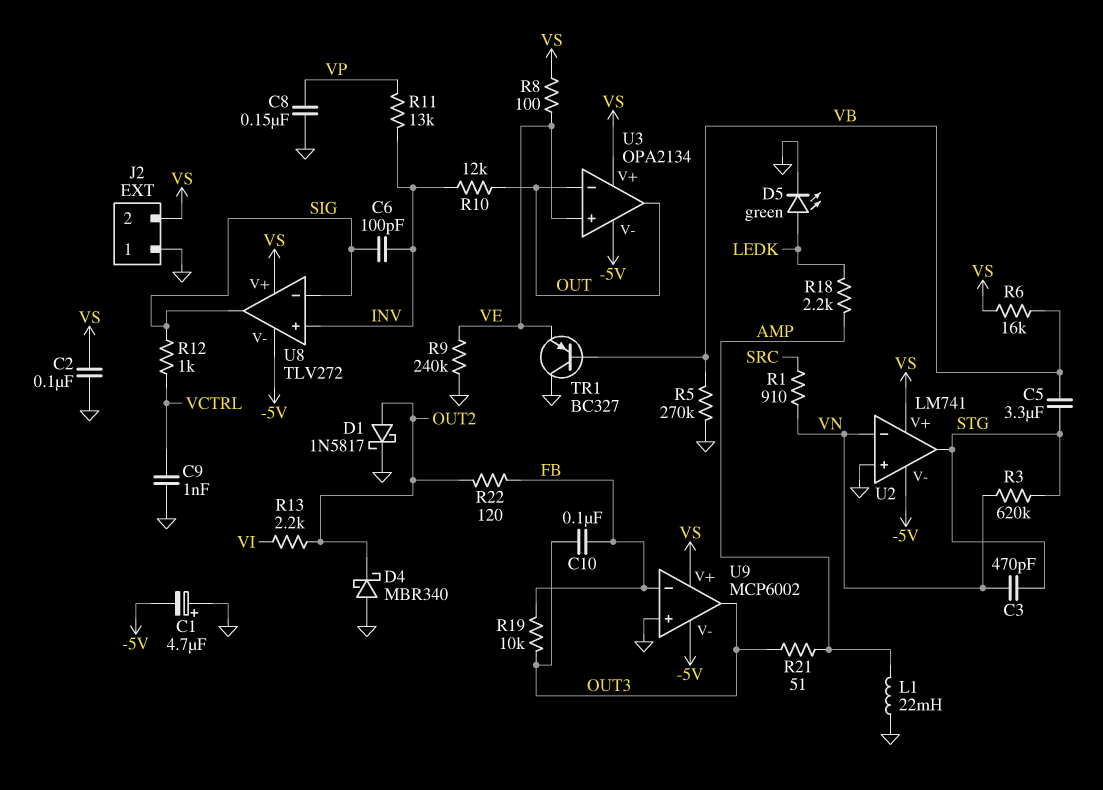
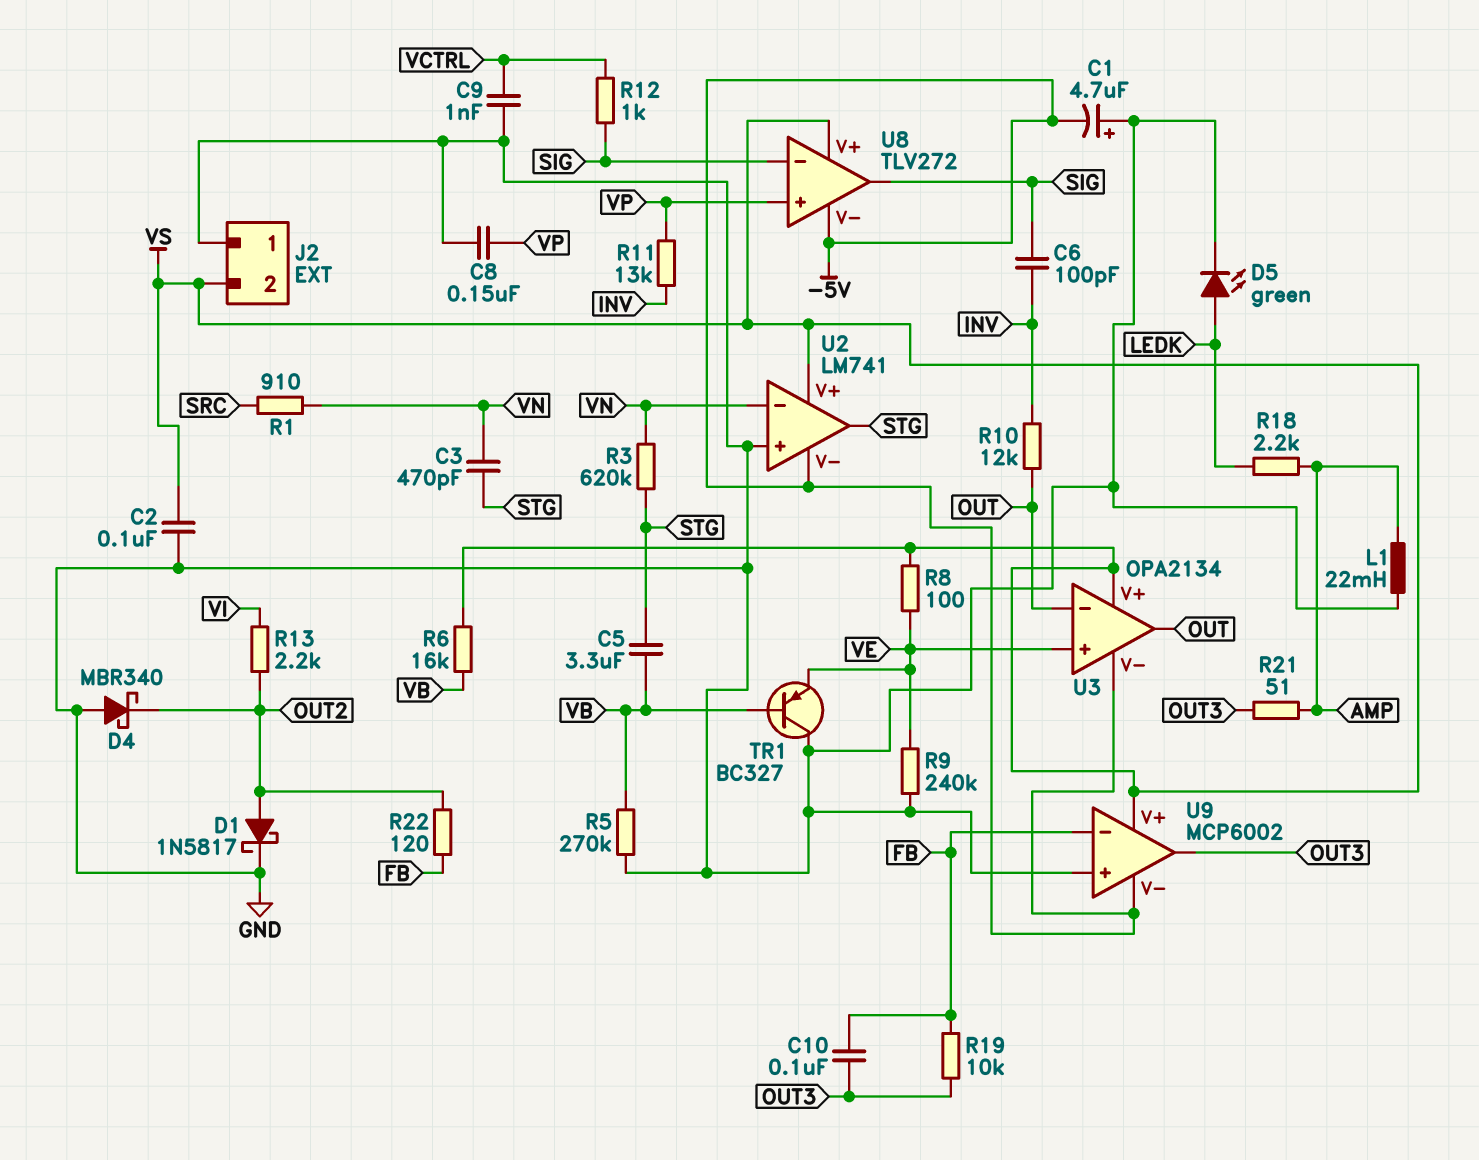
U8 pin in+: INV -> VP

